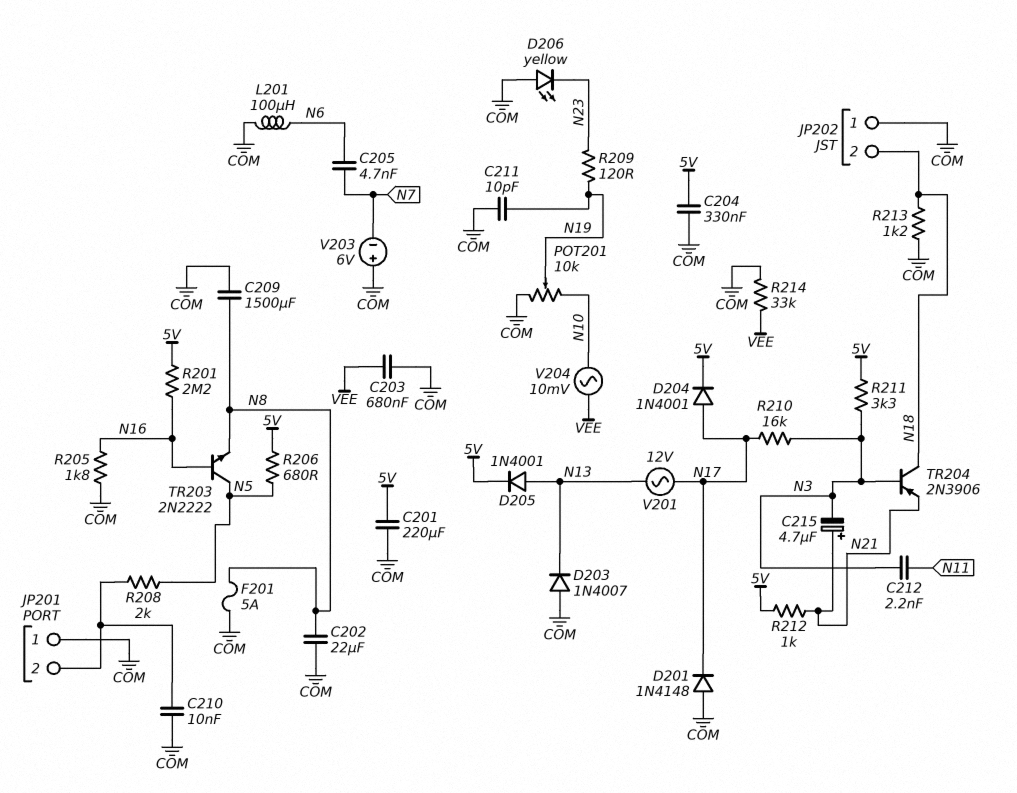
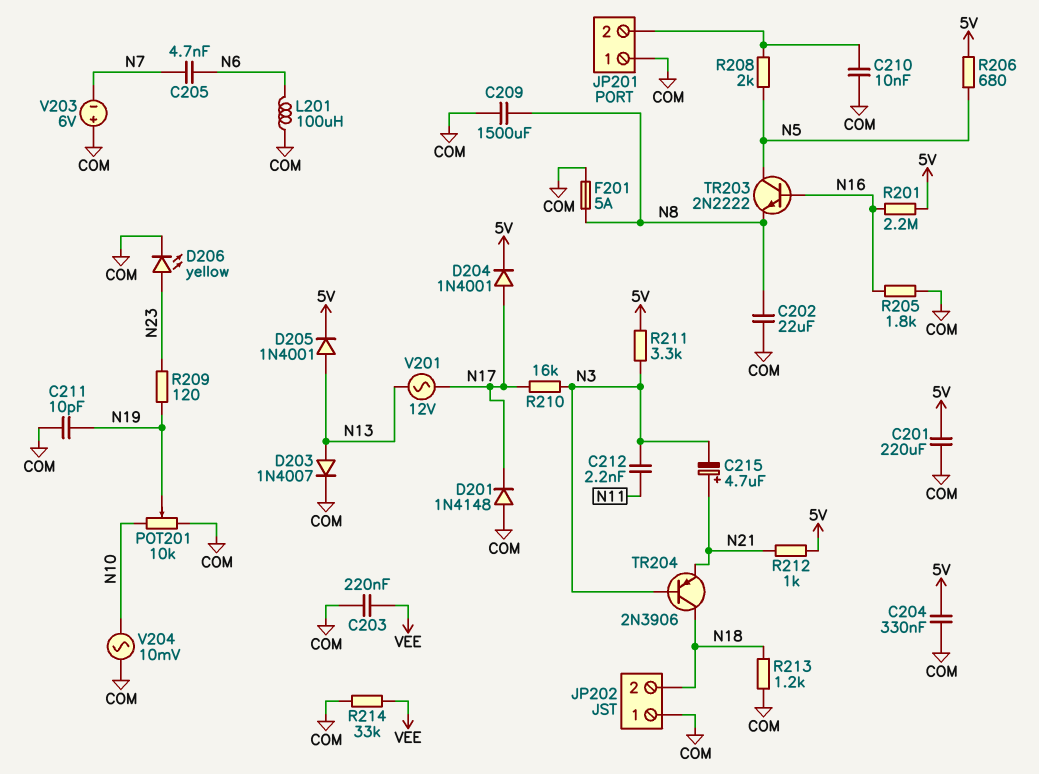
C203: 680nF (COM, VEE) -> 220nF (COM, VEE)
D203: diode 1N4007 (A COM, K N13) -> diode 1N4007 (A N13, K COM)
D206: LED yellow (A COM, K N23) -> LED yellow (A N23, K COM)
V204: AC 10mV (N10, VEE) -> AC 10mV (COM, N10)

